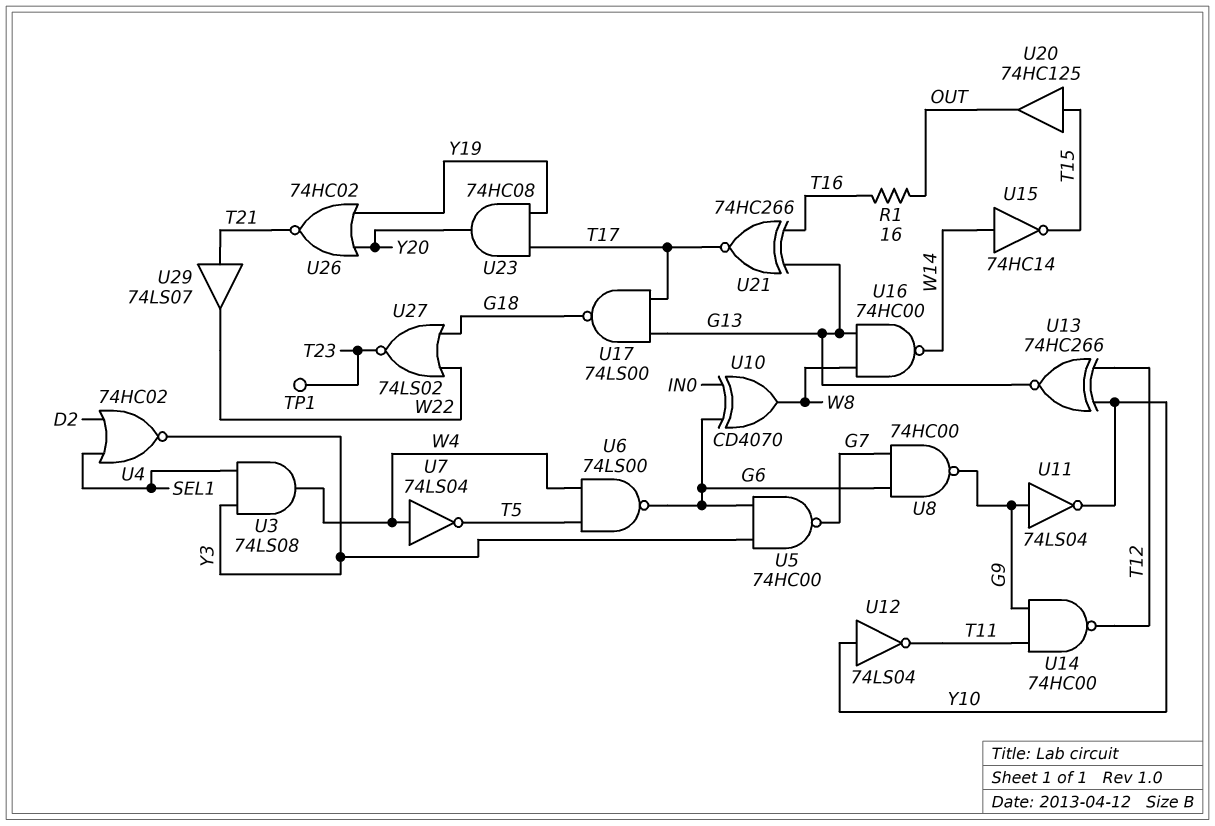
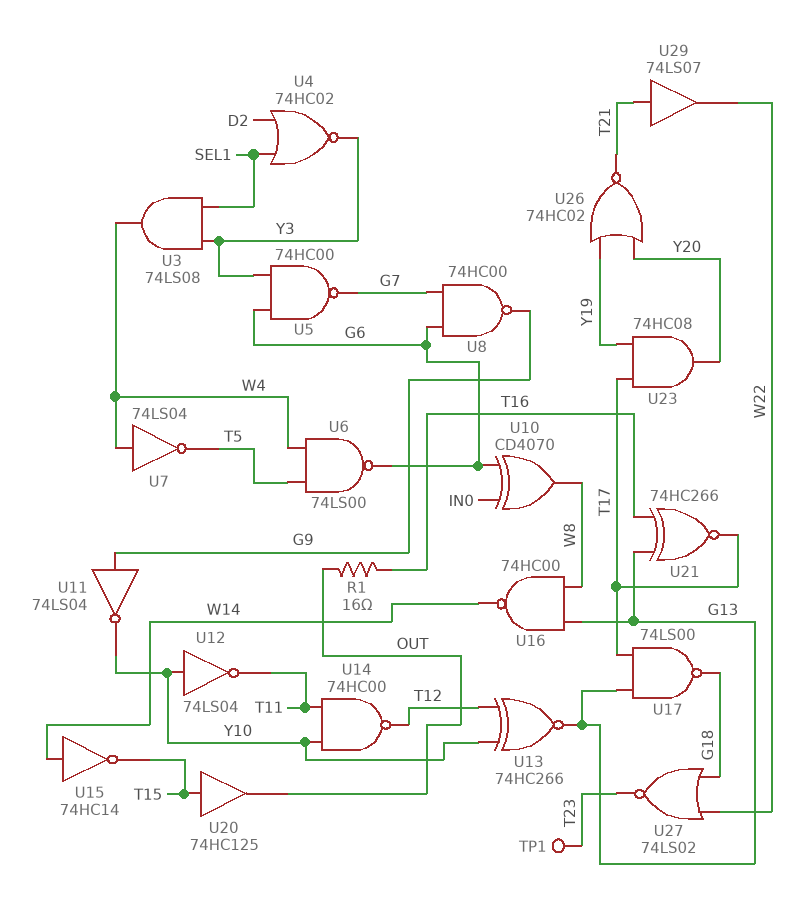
U14: NAND 74HC00 (in G9, in T11, out T12) -> NAND 74HC00 (in T11, in Y10, out T12)

